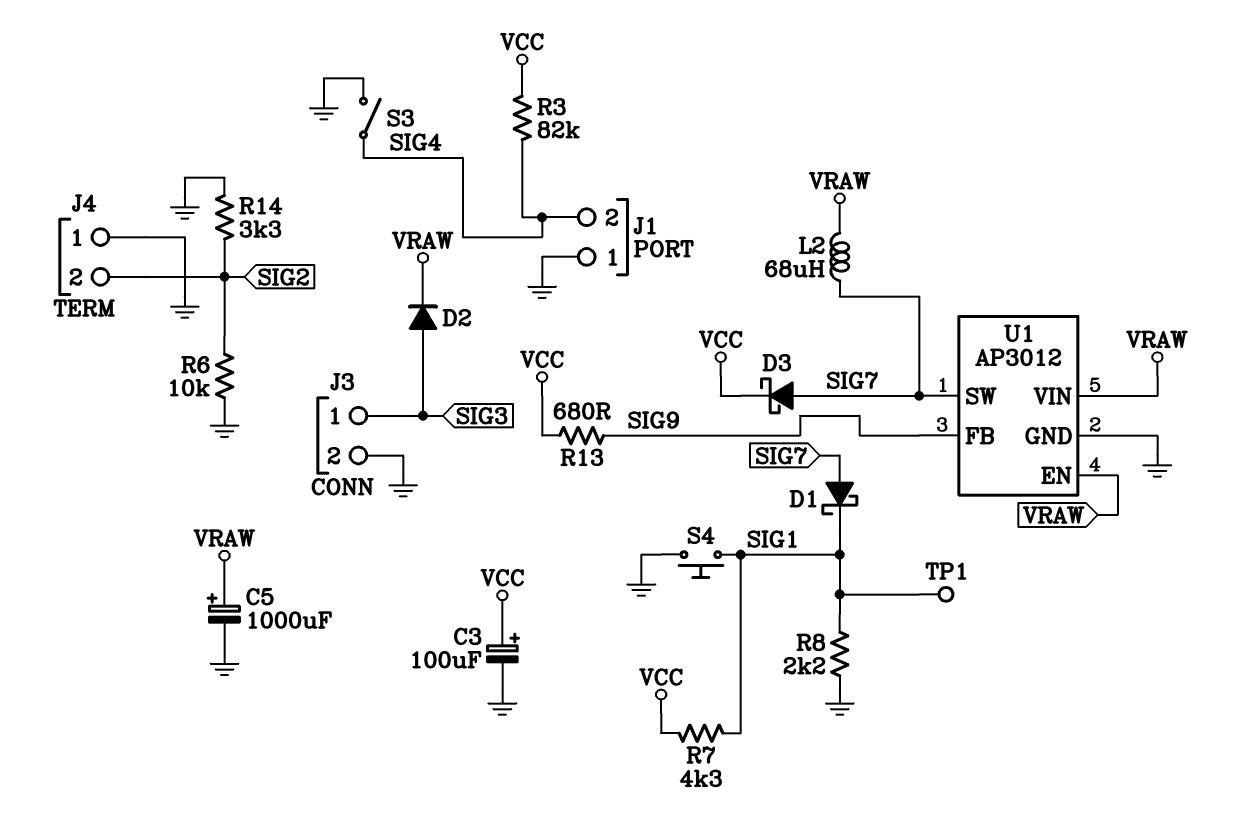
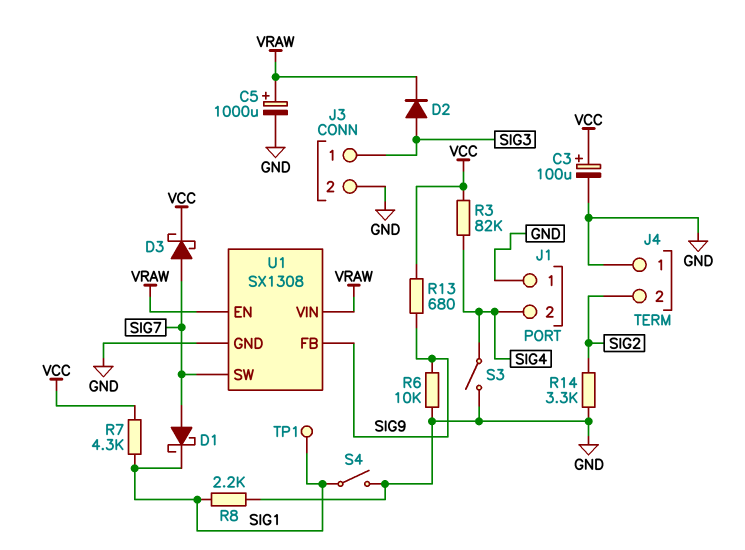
L2: 68uH (SIG7, VRAW) -> none
R6: 10k (GND, SIG2) -> 10k (GND, SIG9)
S4: button (GND, SIG1) -> switch (GND, SIG1)
U1: AP3012 -> SX1308

